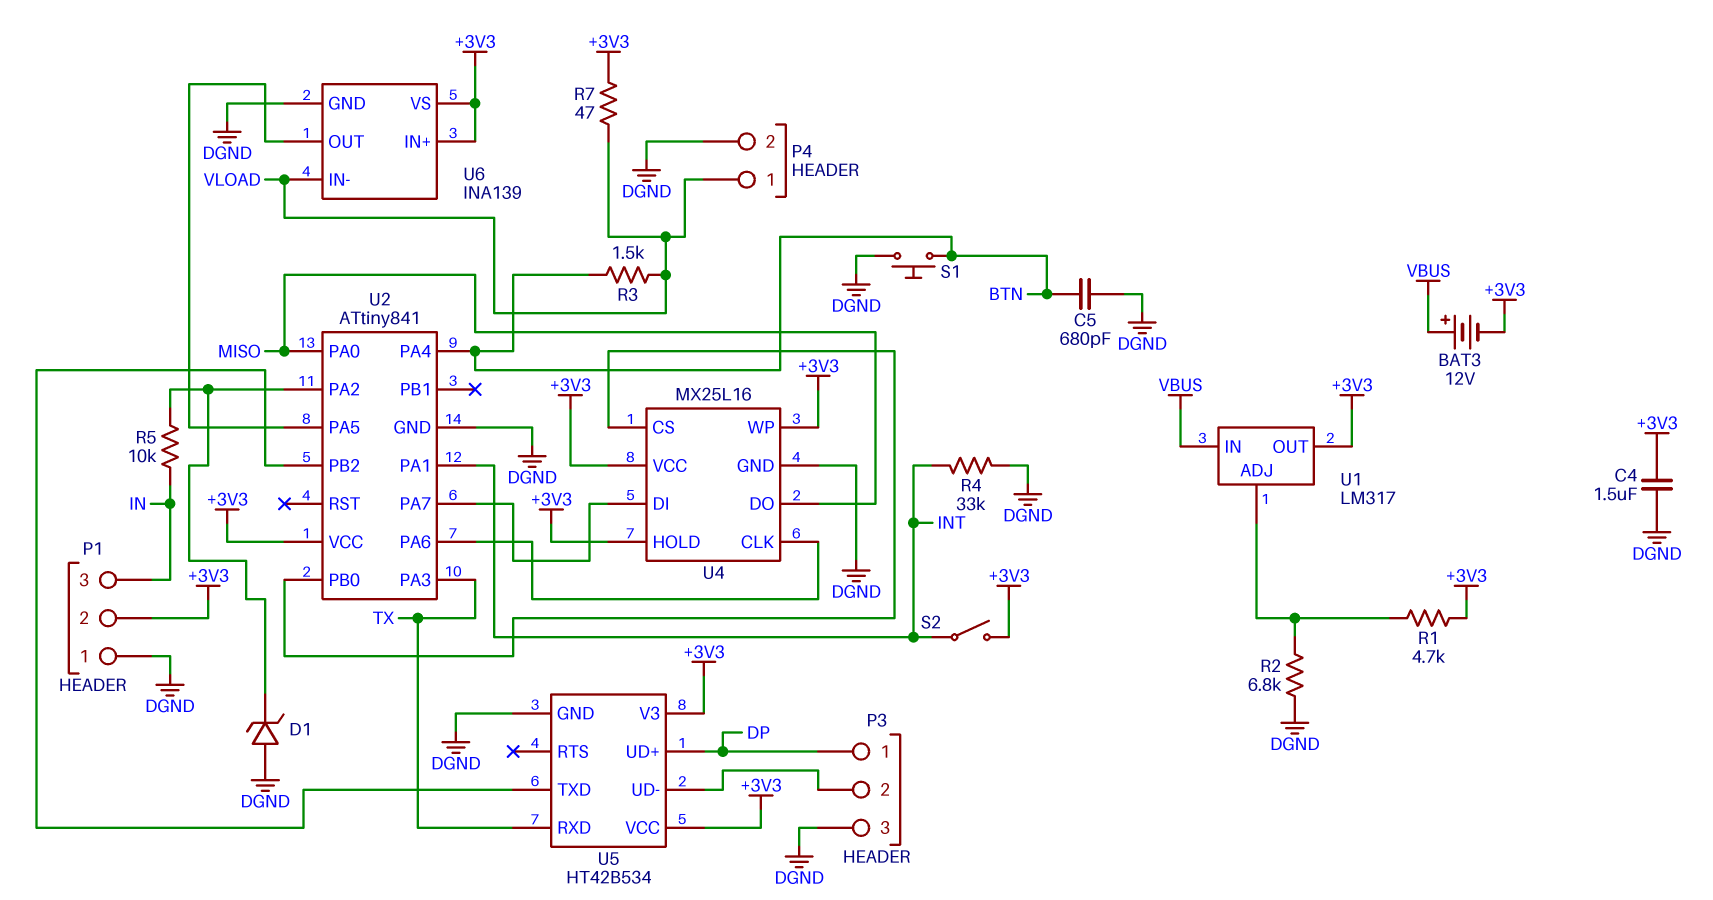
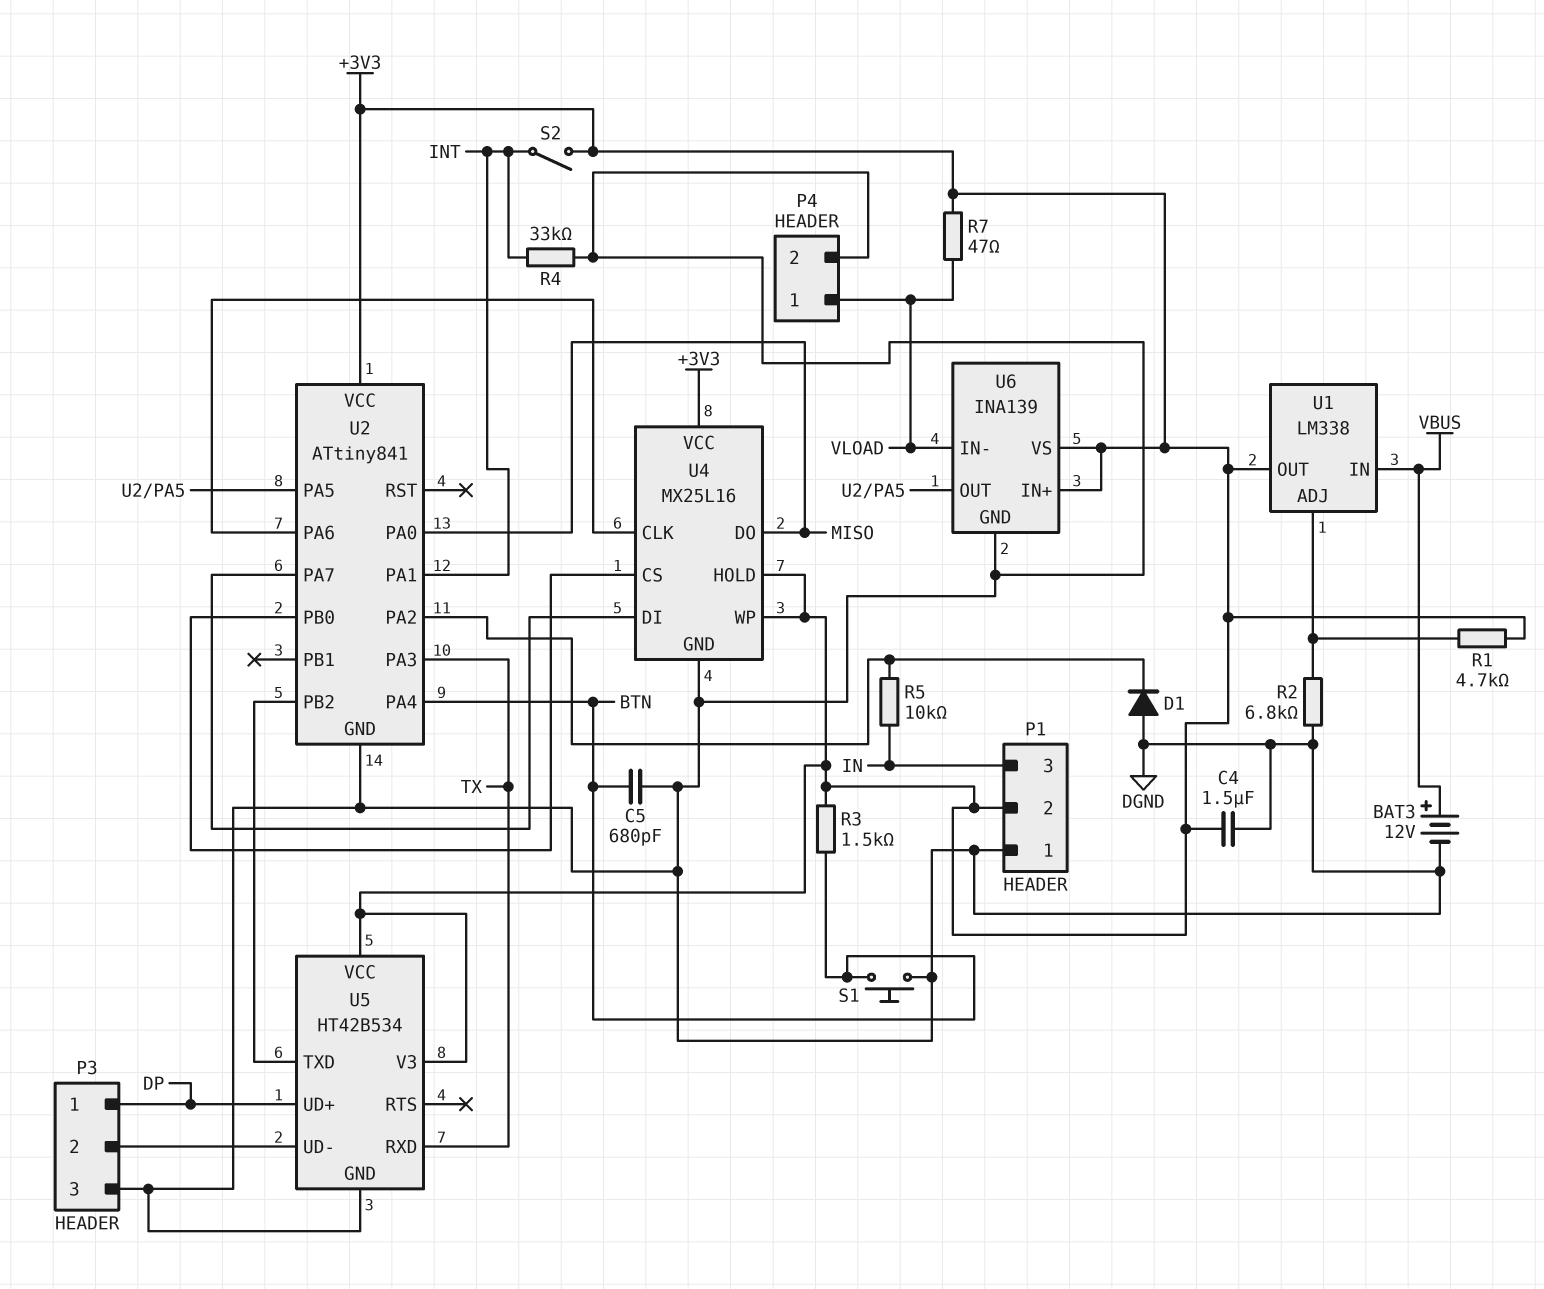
BAT3: 12V (plus VBUS, minus +3V3) -> 12V (plus VBUS, minus DGND)
D1: zener (A DGND, K U2/PA2) -> diode (A DGND, K U2/PA2)
R3: 1.5k (BTN, VLOAD) -> 1.5k (+3V3, BTN)
U1: LM317 -> LM338

